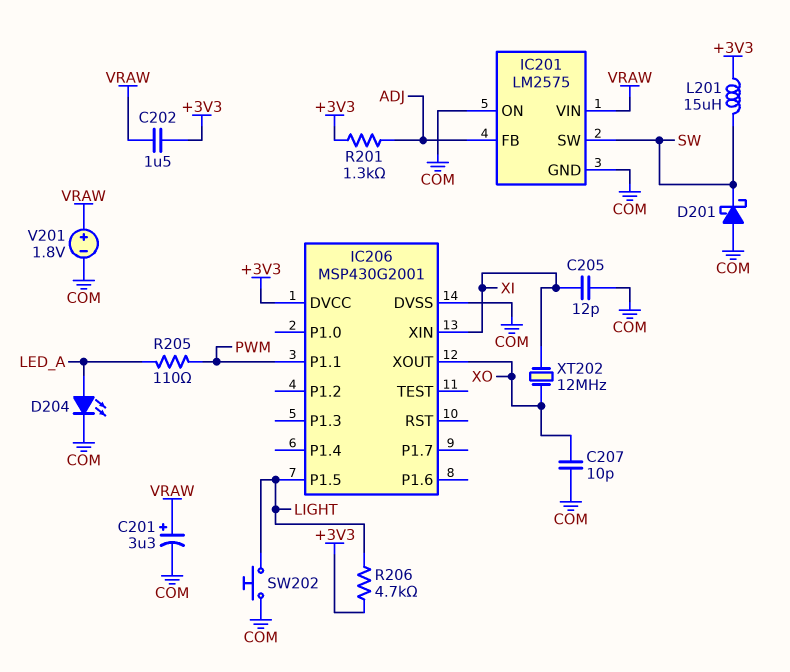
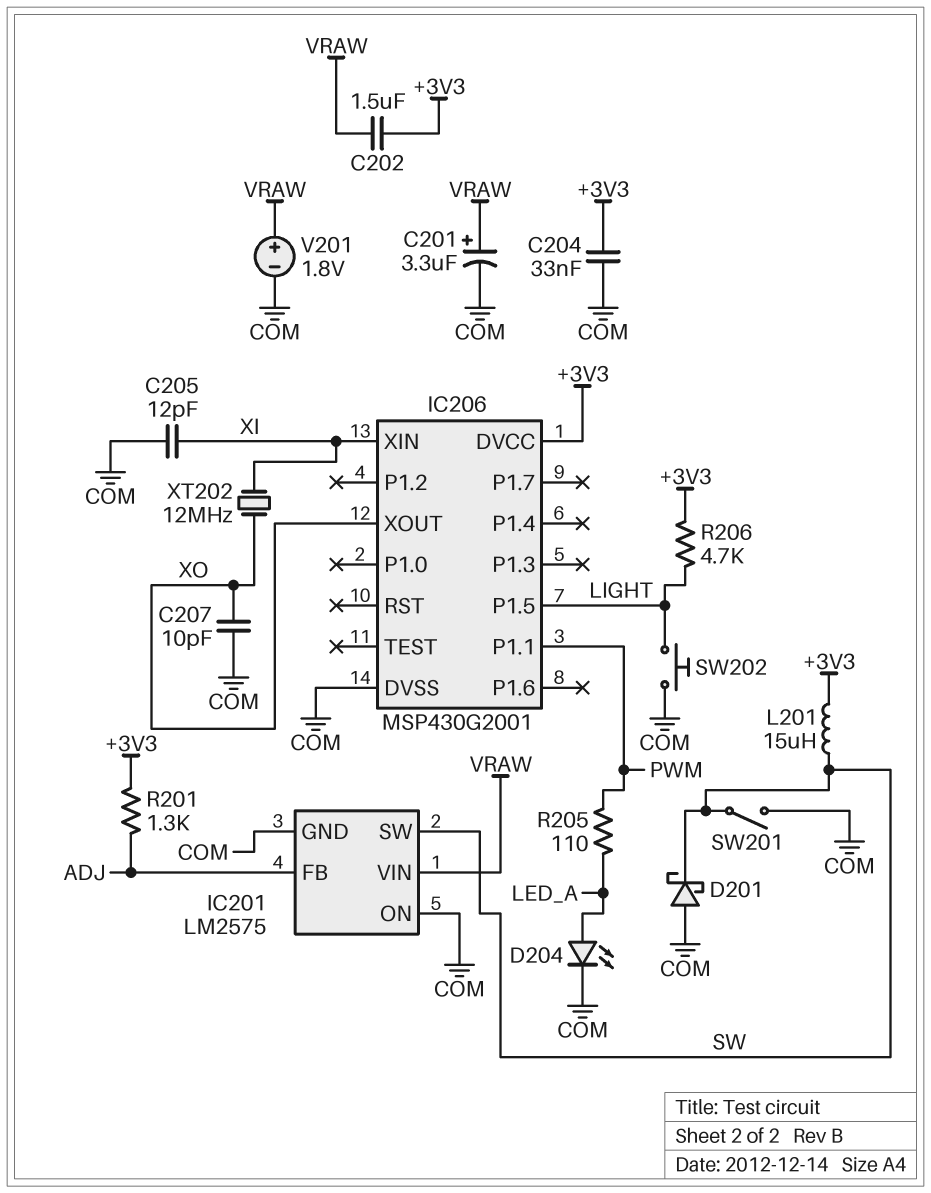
C204: none -> 33nF (+3V3, COM)
SW201: none -> switch (COM, SW)

